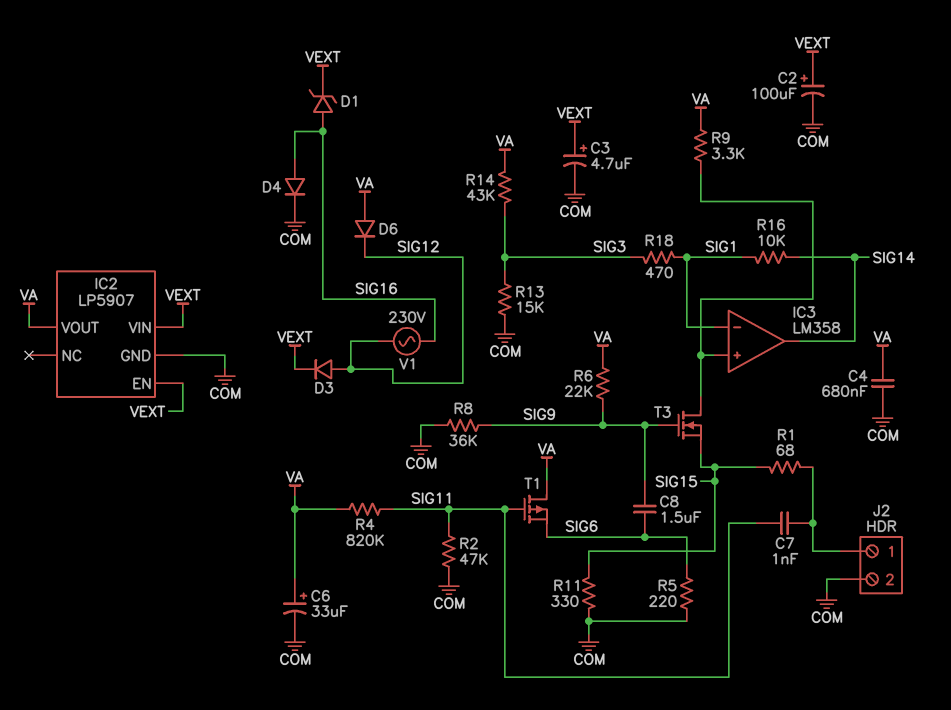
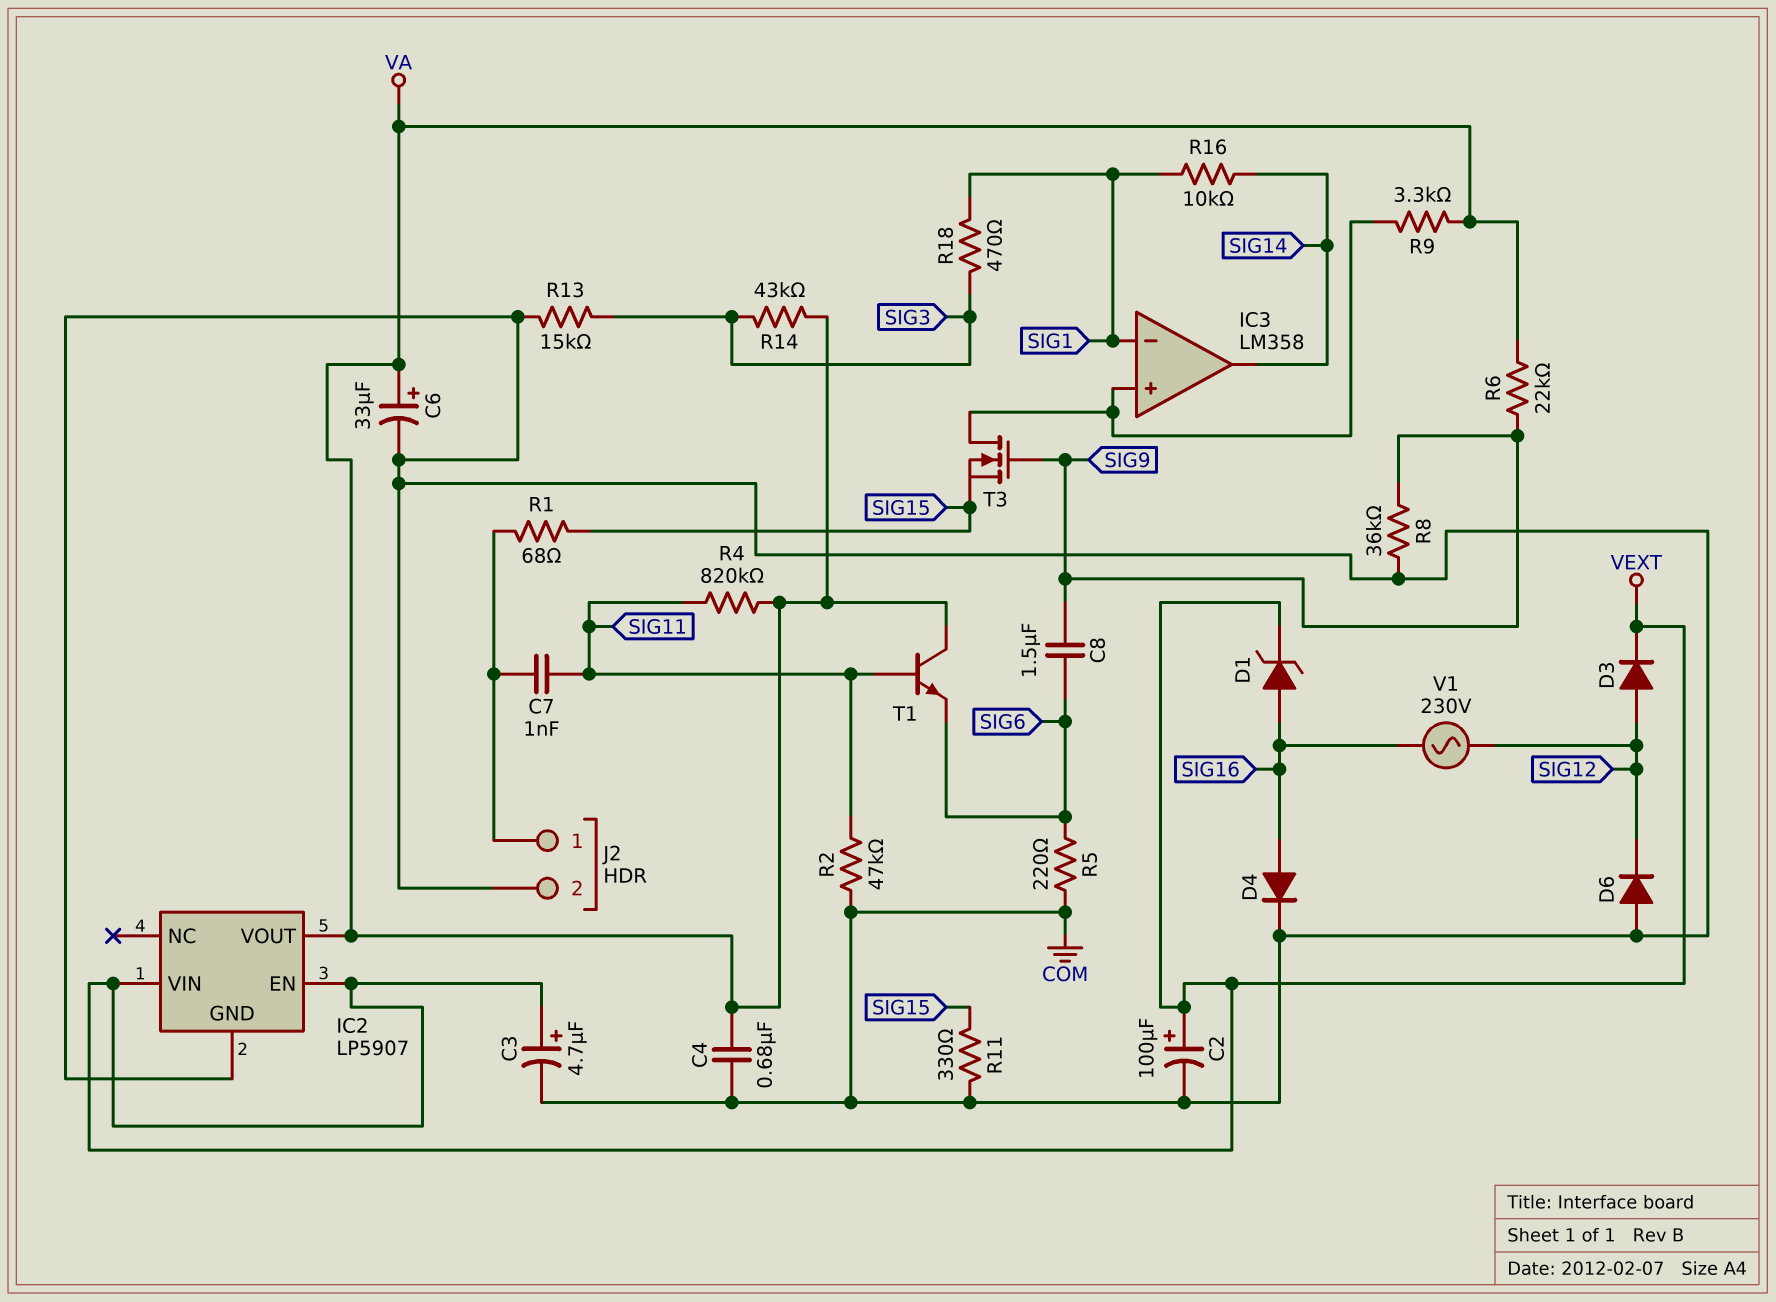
D6: diode (A VA, K SIG12) -> diode (A COM, K SIG12)
T1: PMOS (G SIG11, D VA, S SIG6) -> NPN (B SIG11, C VA, E SIG6)

